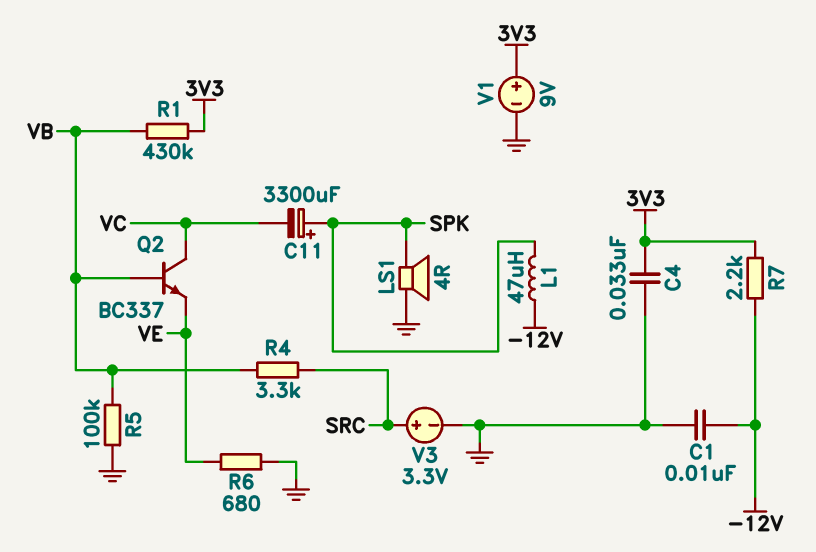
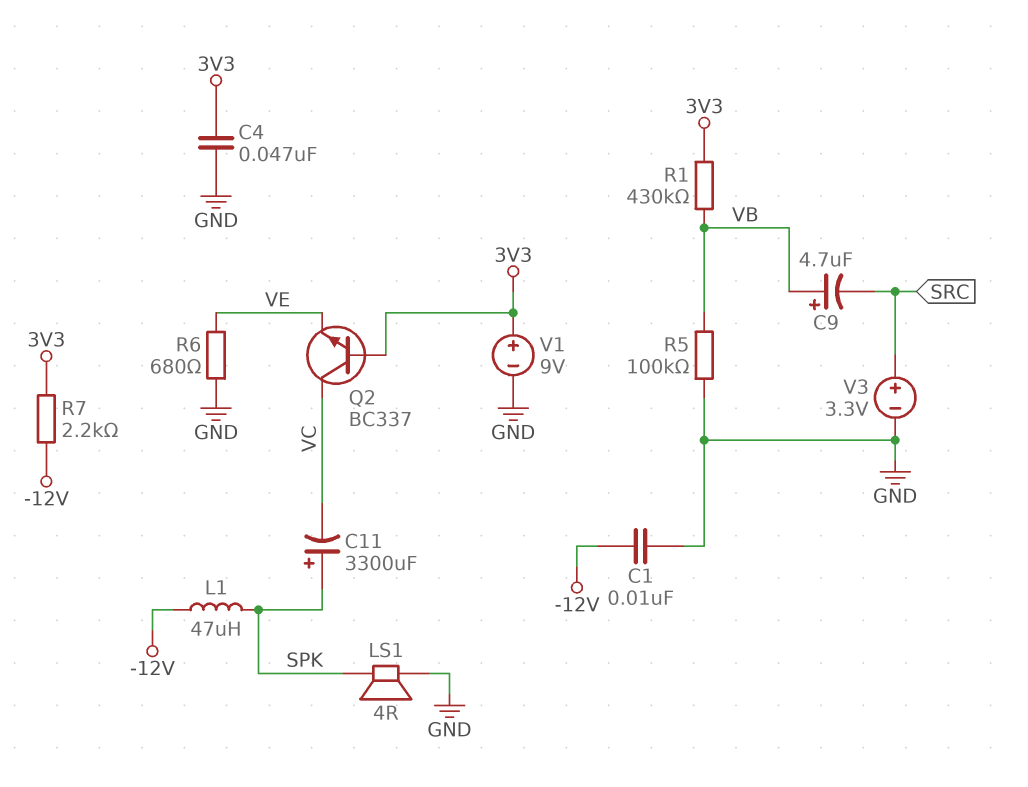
C4: 33nF (3V3, GND) -> 47nF (3V3, GND)
C9: none -> 4.7uF (plus VB, minus SRC)
Q2: NPN BC337 (B VB, C VC, E VE) -> NPN BC337 (B 3V3, C VC, E VE)
R4: 3.3k (SRC, VB) -> none

